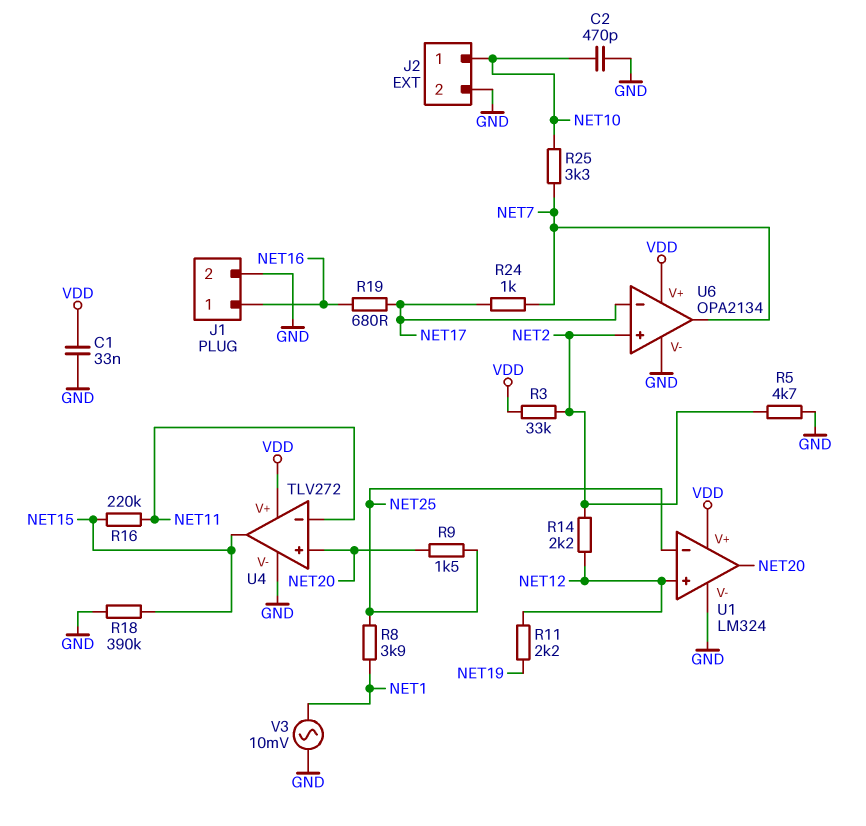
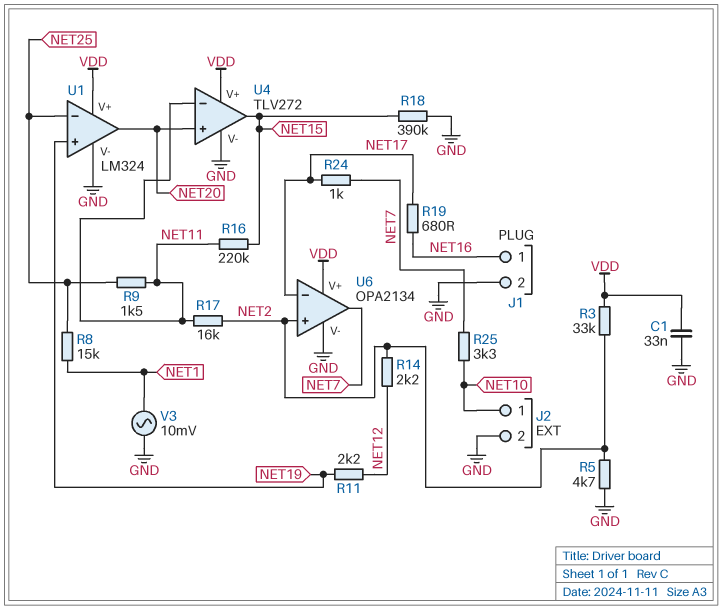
C2: 470pF (GND, NET10) -> none
R8: 3.9k (NET1, NET25) -> 15k (NET1, NET25)
R9: 1.5k (NET20, NET25) -> 1.5k (NET11, NET25)
R17: none -> 16k (NET2, NET11)
U1 pin in+: NET12 -> NET19

